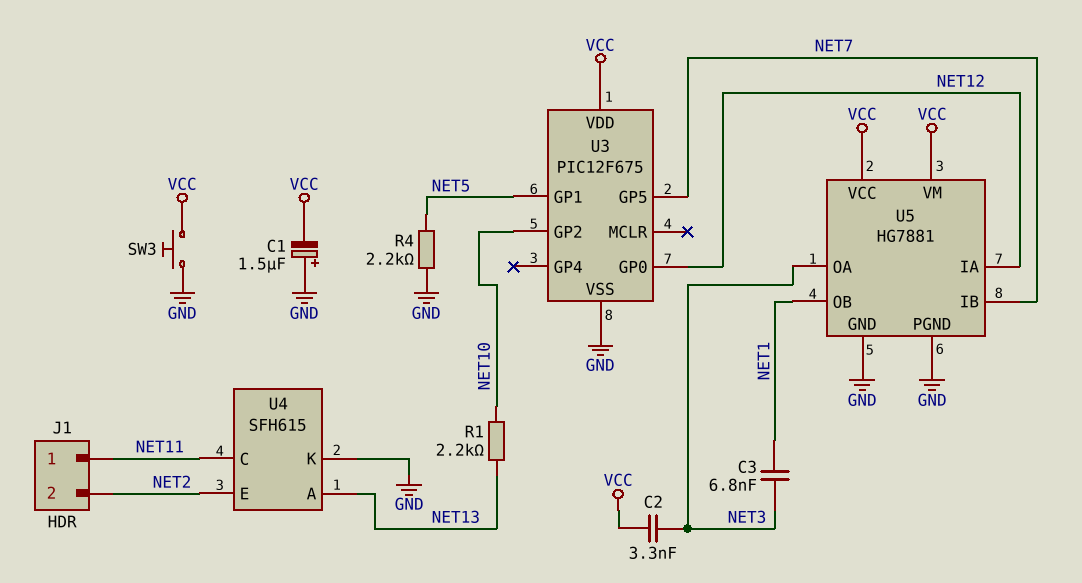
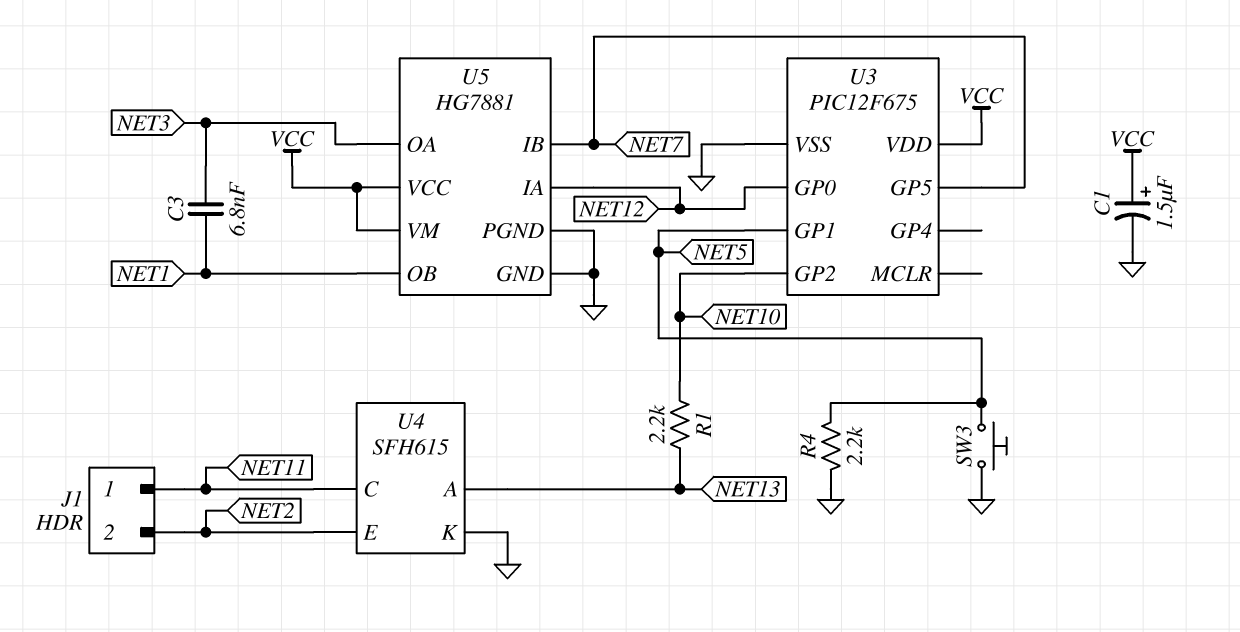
C1: 1.5uF (plus GND, minus VCC) -> 1.5uF (plus VCC, minus GND)
C2: 3.3nF (NET3, VCC) -> none
SW3: button (GND, VCC) -> button (GND, NET5)

